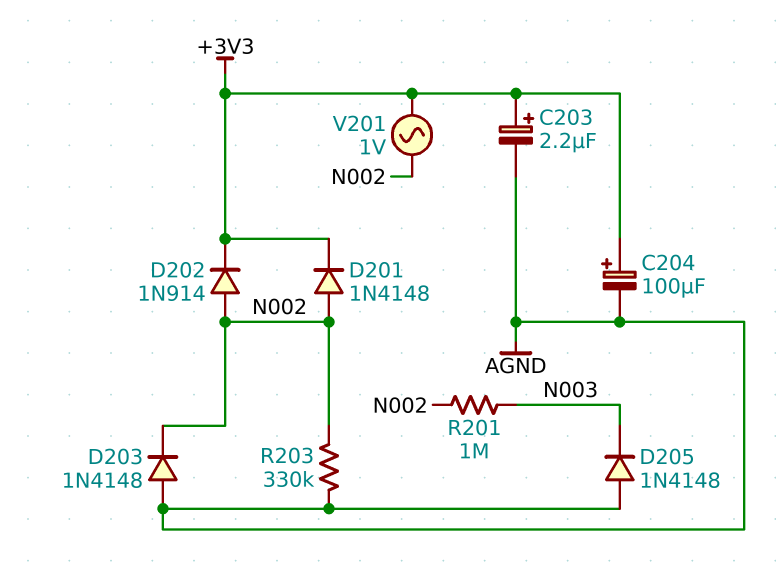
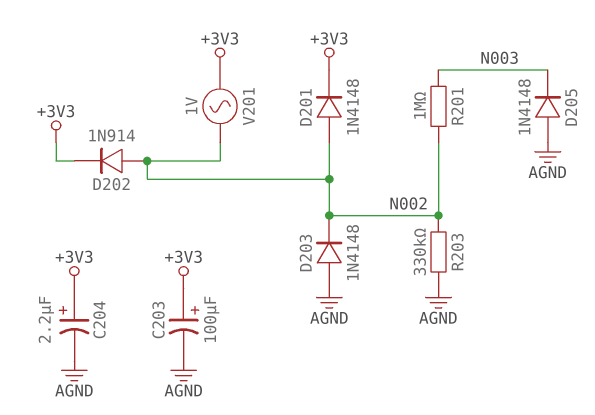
C203: 2.2uF (plus +3V3, minus AGND) -> 100uF (plus +3V3, minus AGND)
C204: 100uF (plus +3V3, minus AGND) -> 2.2uF (plus +3V3, minus AGND)

